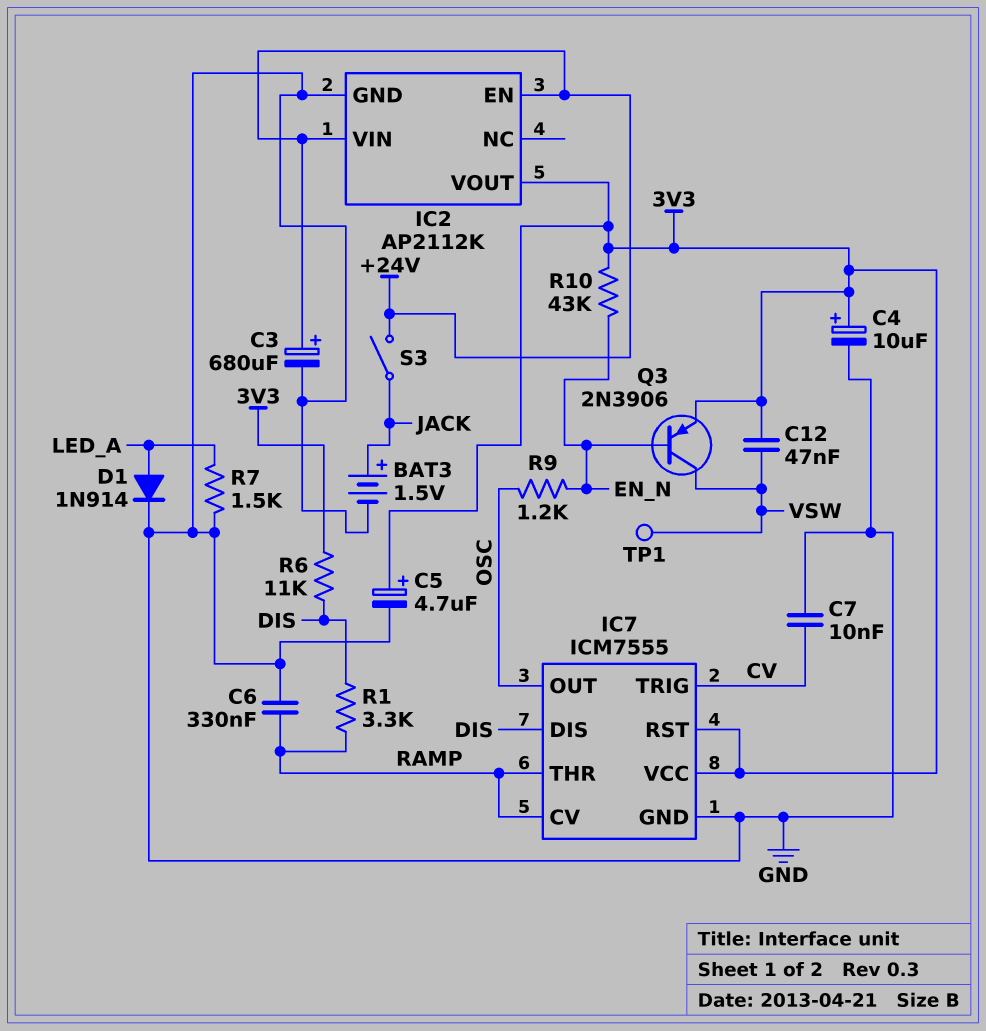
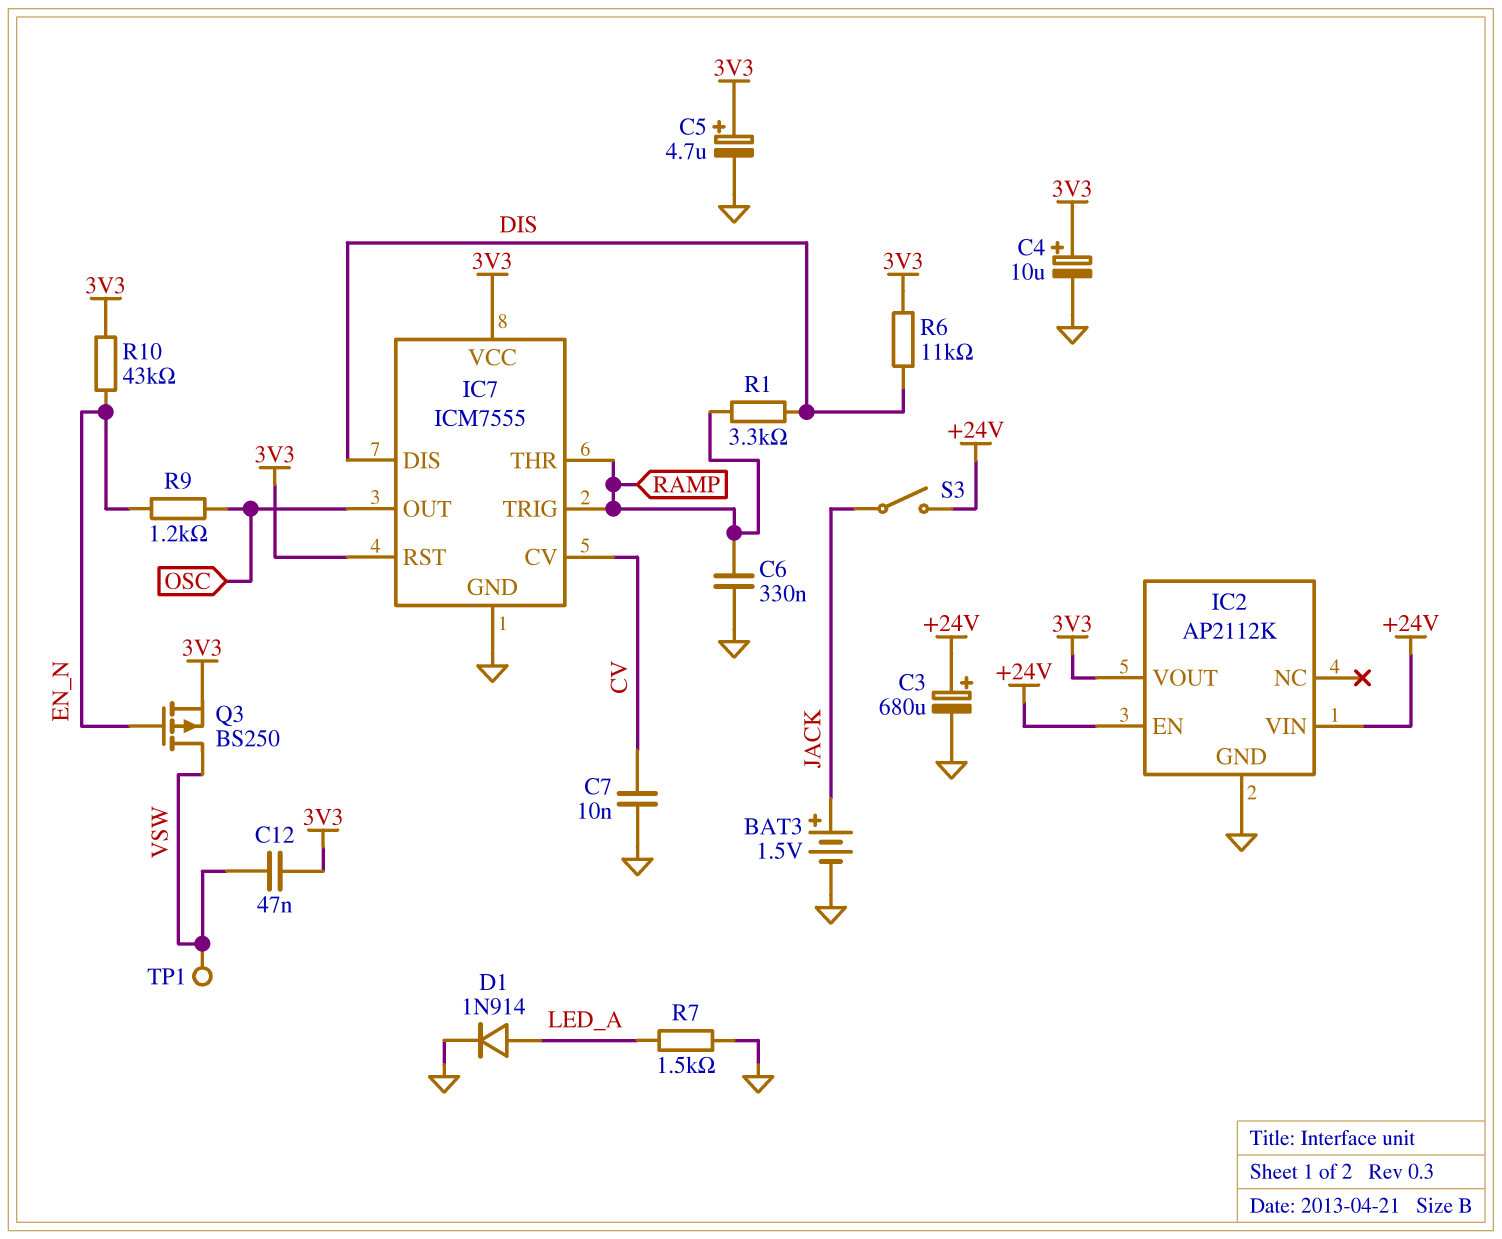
IC7 pin CV: RAMP -> CV
IC7 pin TRIG: CV -> RAMP
Q3: PNP 2N3906 (B EN_N, C VSW, E 3V3) -> PMOS BS250 (G EN_N, D VSW, S 3V3)

